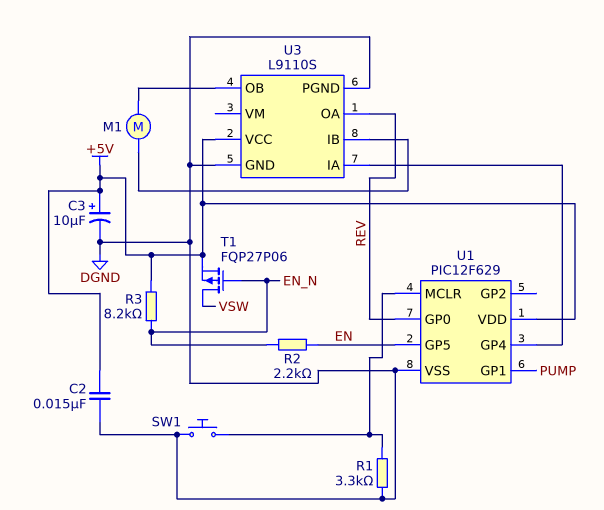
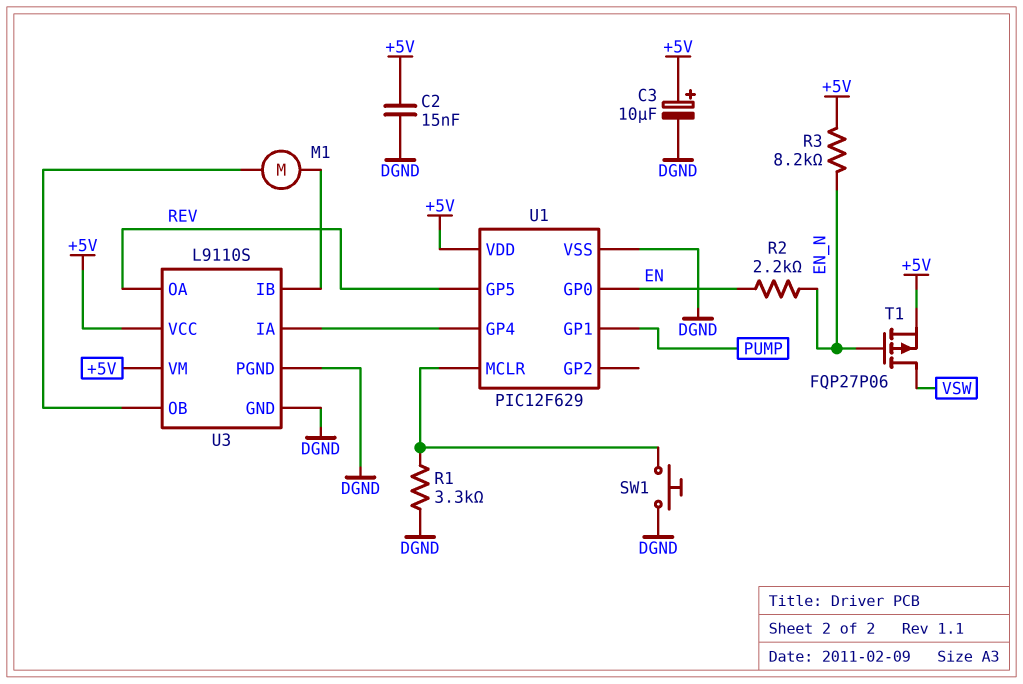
U1 pin GP0: REV -> EN
U1 pin GP5: EN -> REV
U3 pin VM: none -> +5V

